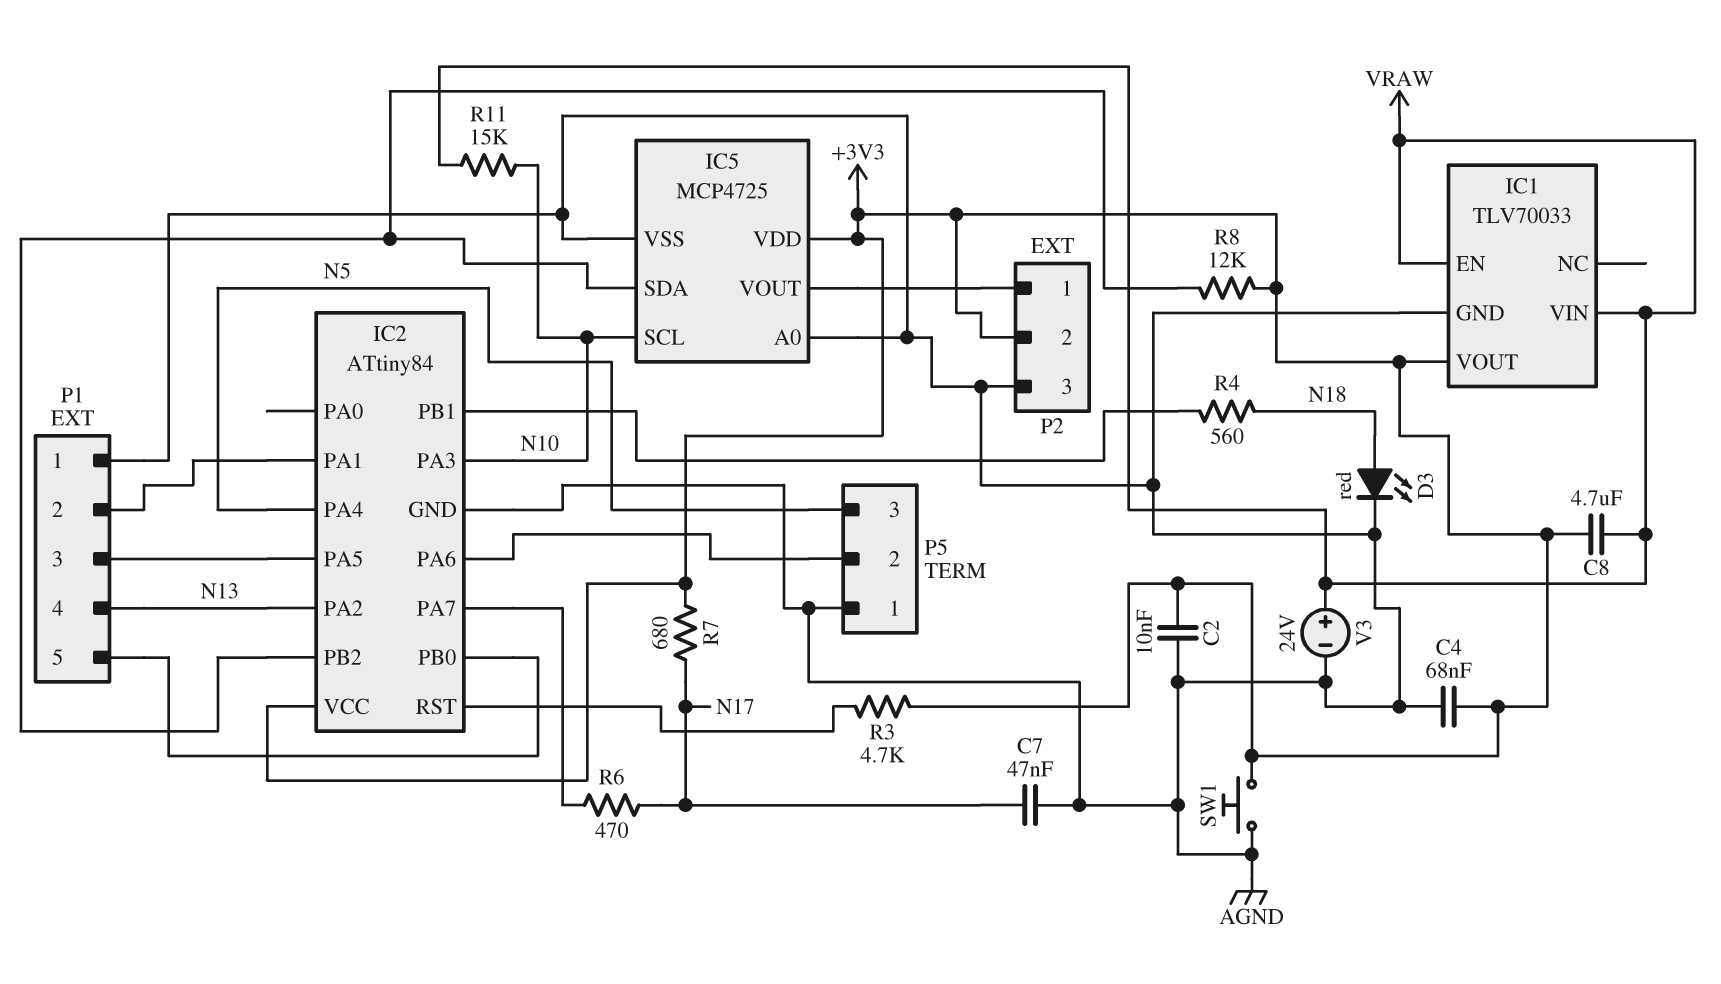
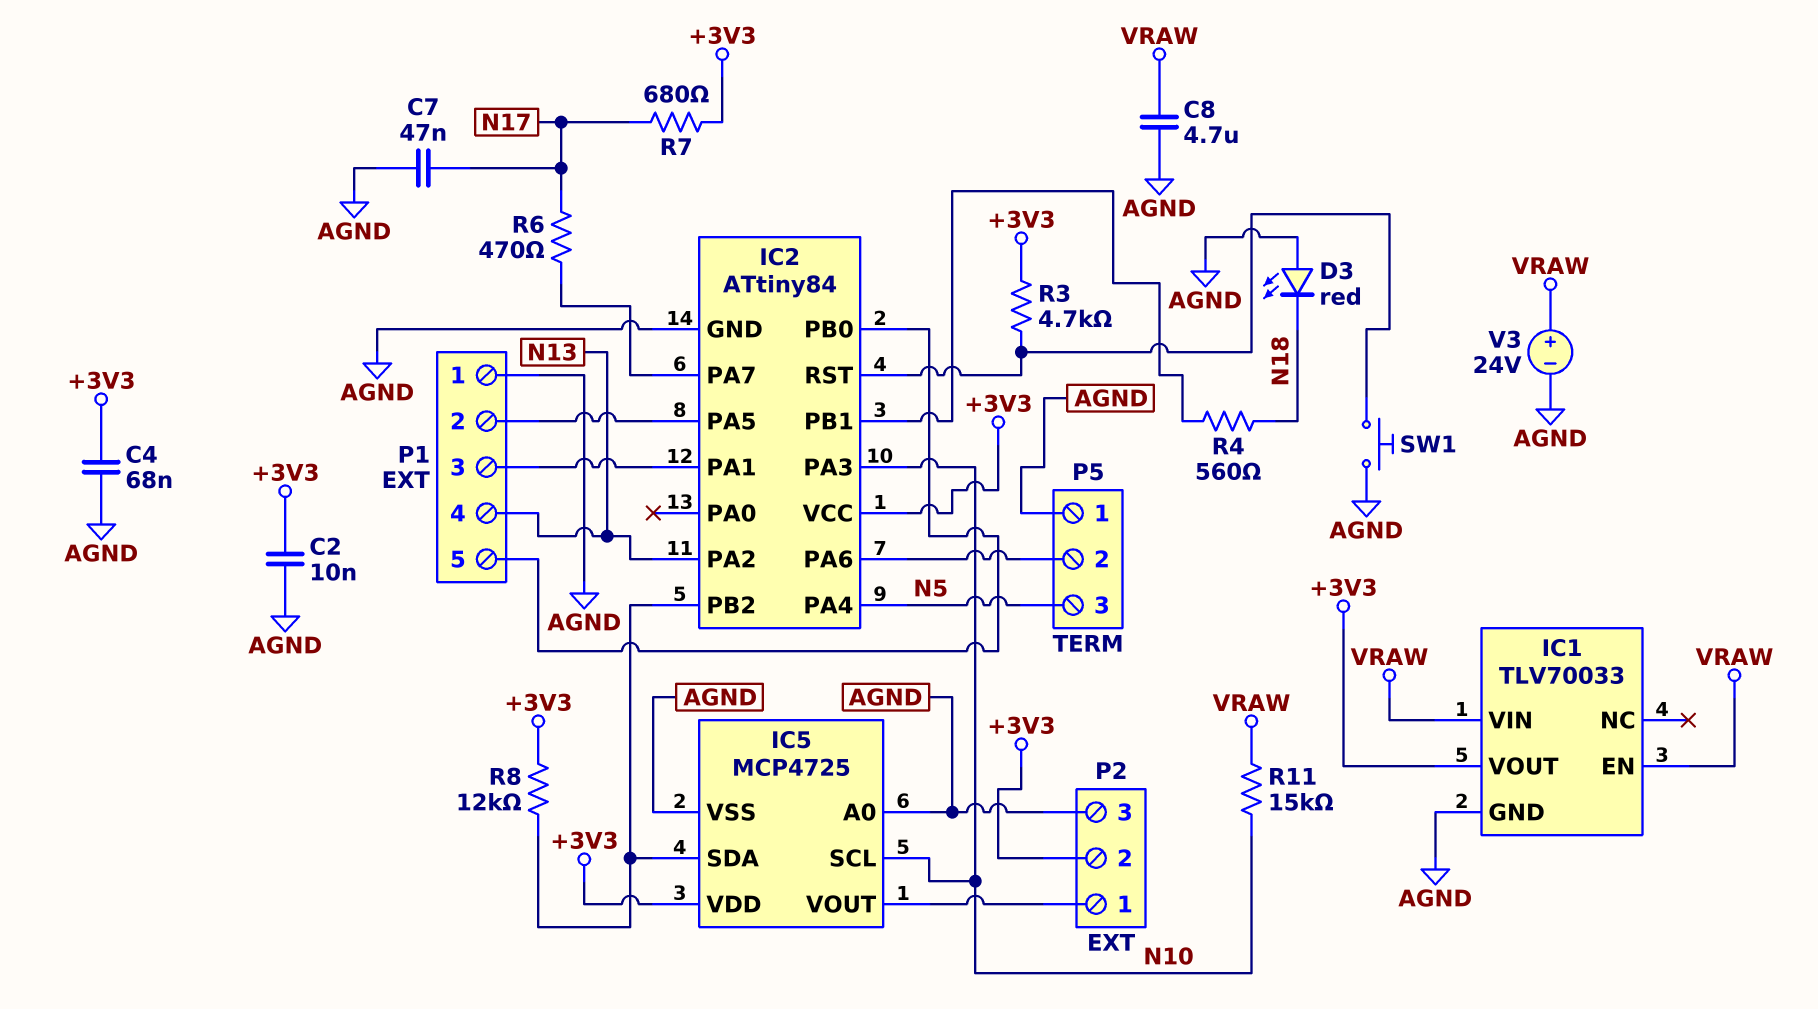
C8: 4.7uF (+3V3, VRAW) -> 4.7uF (AGND, VRAW)
D3: LED red (A N18, K AGND) -> LED red (A AGND, K N18)
P1 pin 2: IC2/PA1 -> IC2/PA5
P1 pin 3: IC2/PA5 -> IC2/PA1
SW1: button (+3V3, AGND) -> button (AGND, IC2/RST)

